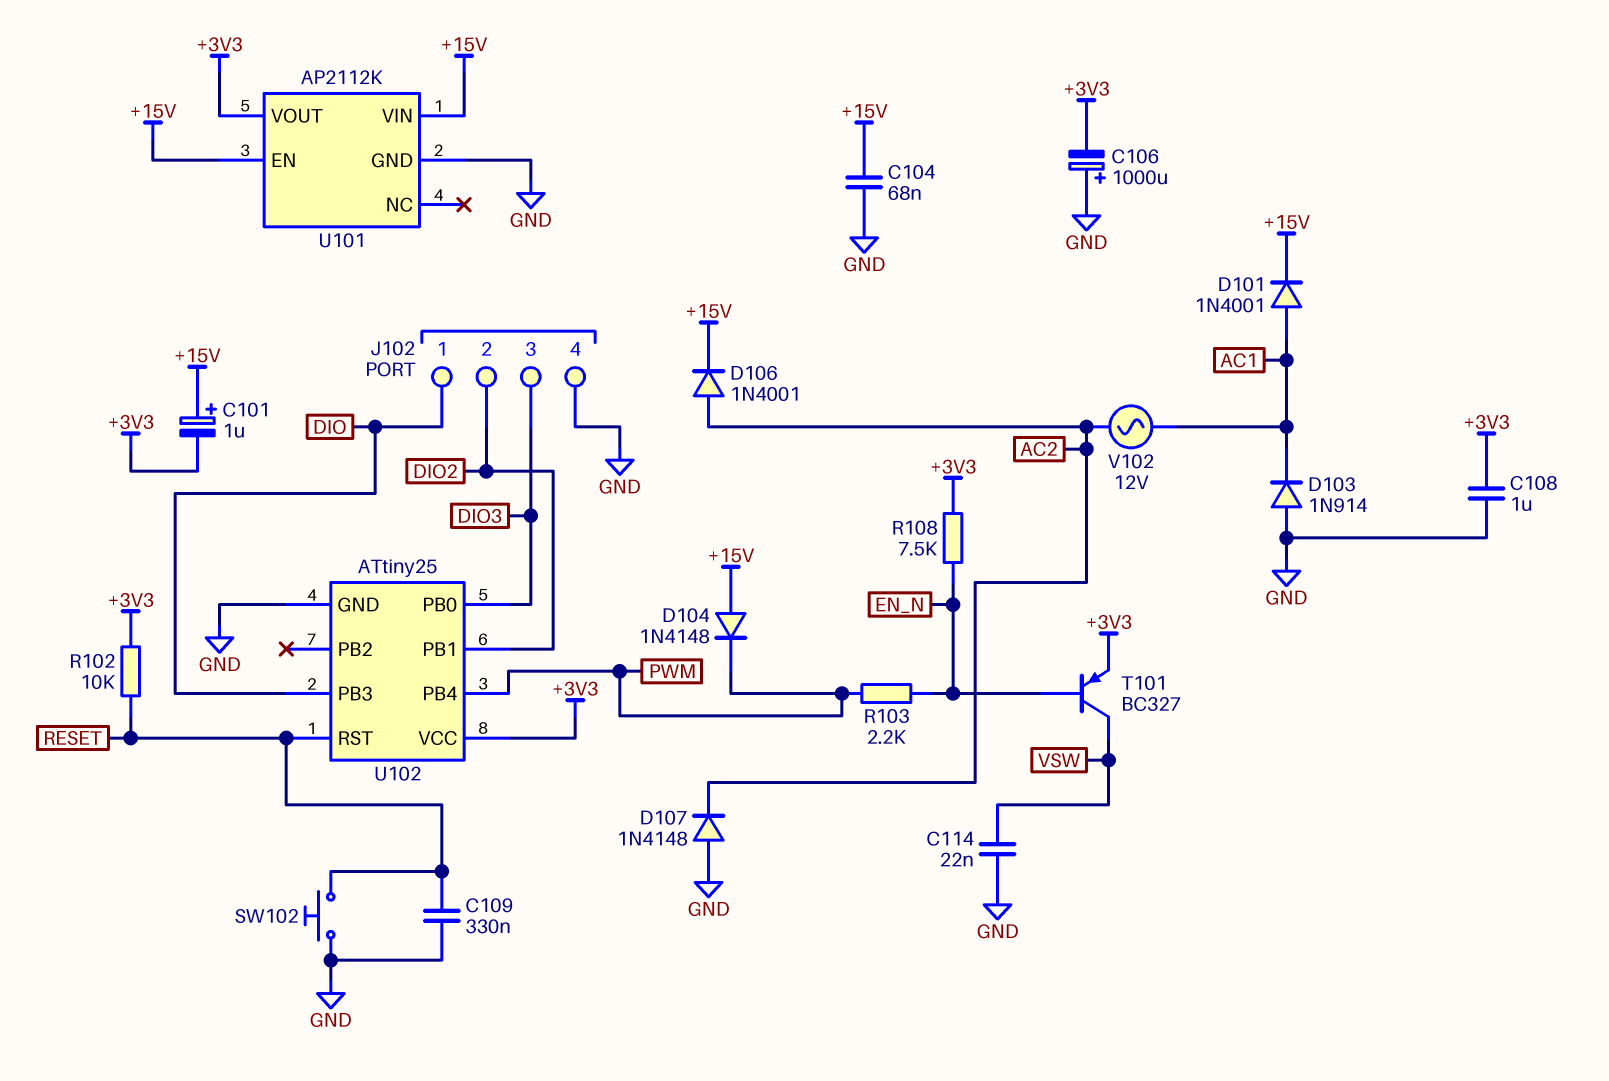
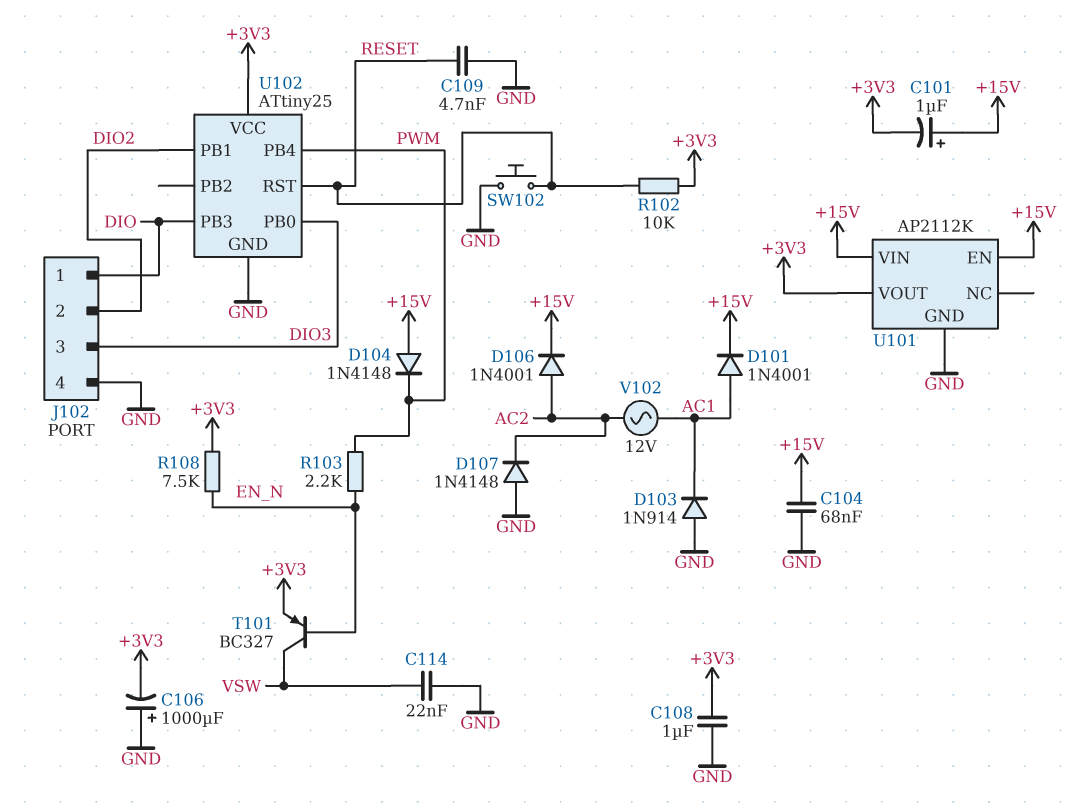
C109: 330nF (GND, RESET) -> 4.7nF (GND, RESET)

